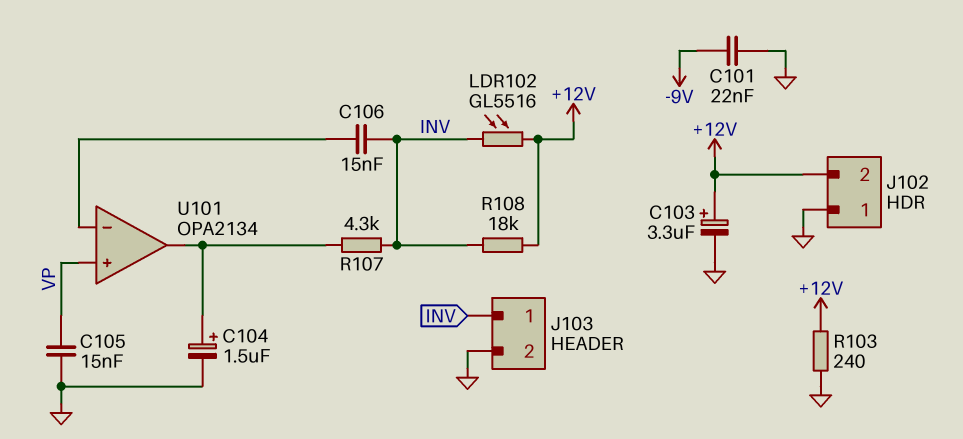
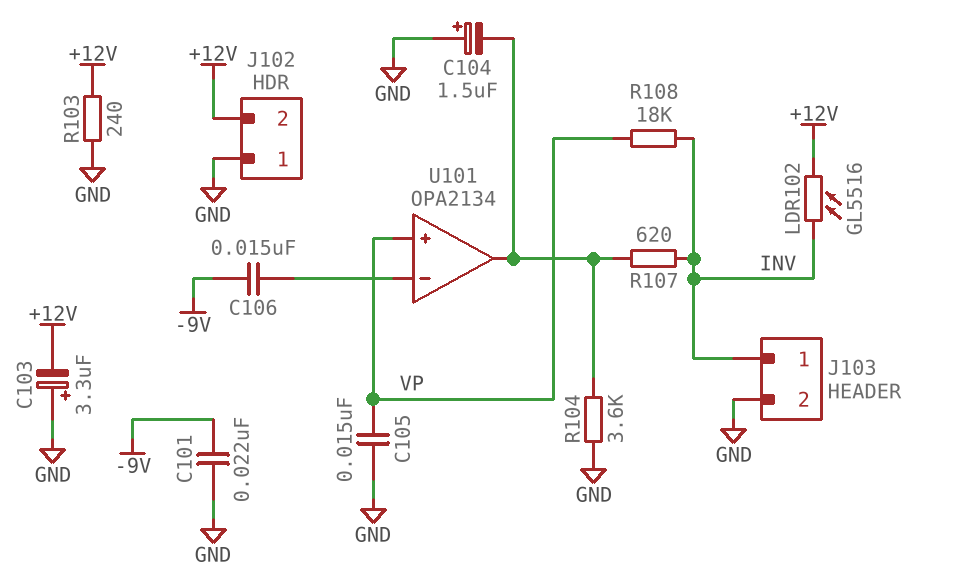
C103: 3.3uF (plus +12V, minus GND) -> 3.3uF (plus GND, minus +12V)
C104: 1.5uF (plus U101/out, minus GND) -> 1.5uF (plus GND, minus U101/out)
C106: 15nF (INV, U101/in-) -> 15nF (-9V, U101/in-)
R104: none -> 3.6k (GND, U101/out)
R107: 4.3k (INV, U101/out) -> 620 (INV, U101/out)
R108: 18k (+12V, INV) -> 18k (INV, VP)

